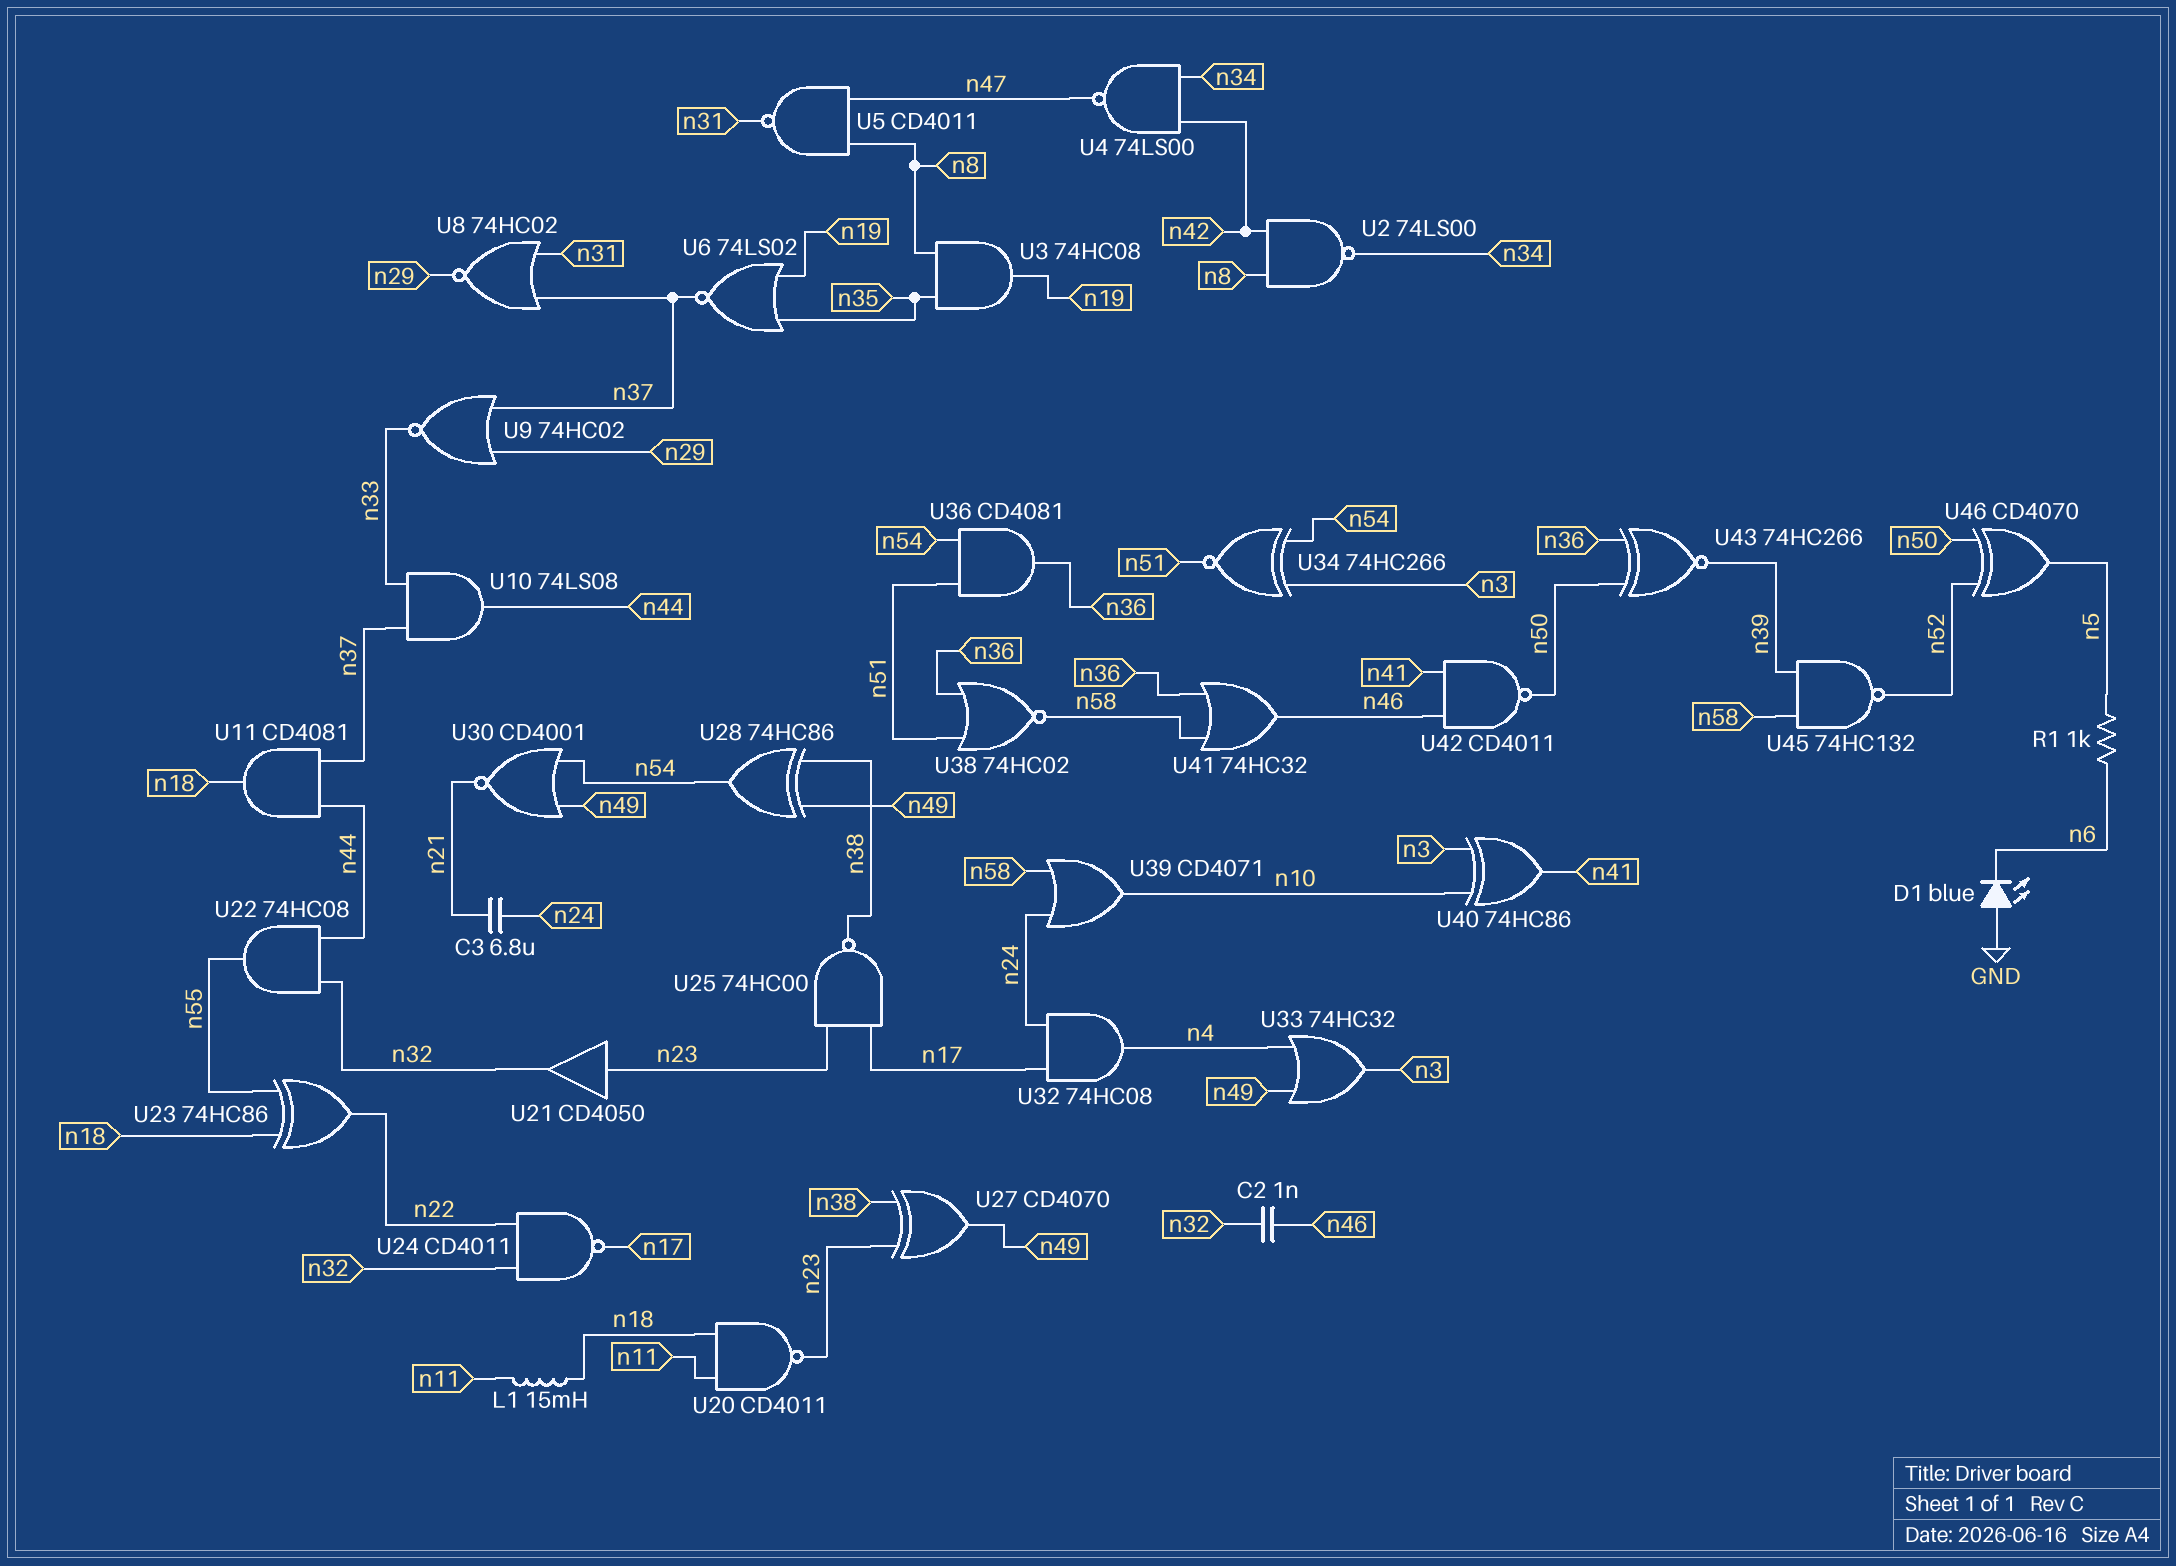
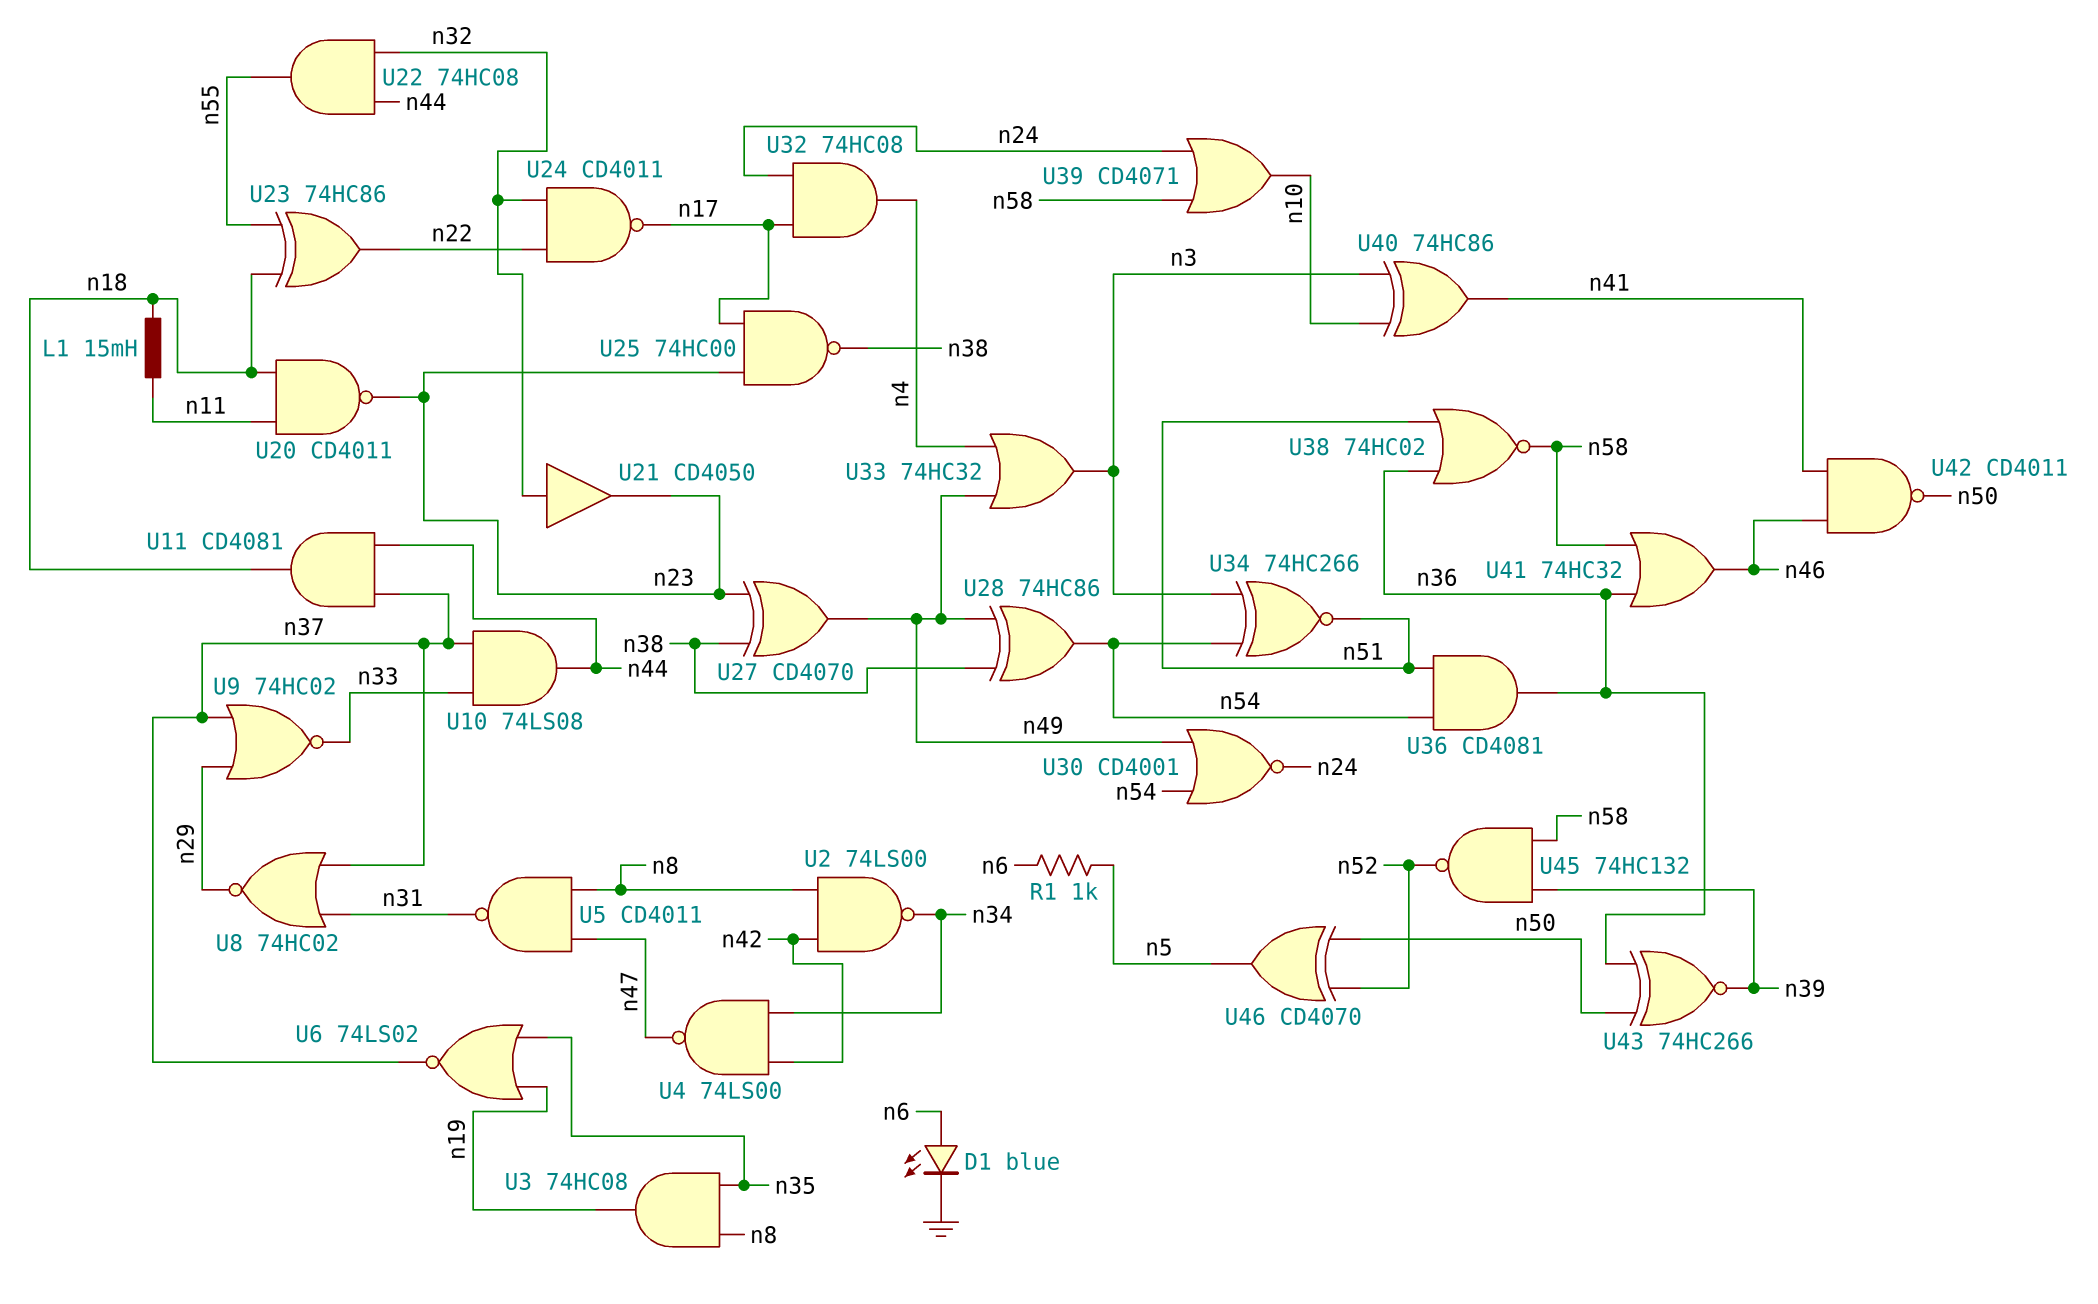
C2: 1nF (n32, n46) -> none
C3: 6.8uF (n21, n24) -> none
D1: LED blue (A GND, K n6) -> LED blue (A n6, K GND)
U21: buffer CD4050 (in n23, out n32) -> buffer CD4050 (in n32, out n23)
U30: NOR CD4001 (in n49, in n54, out n21) -> NOR CD4001 (in n49, in n54, out n24)

